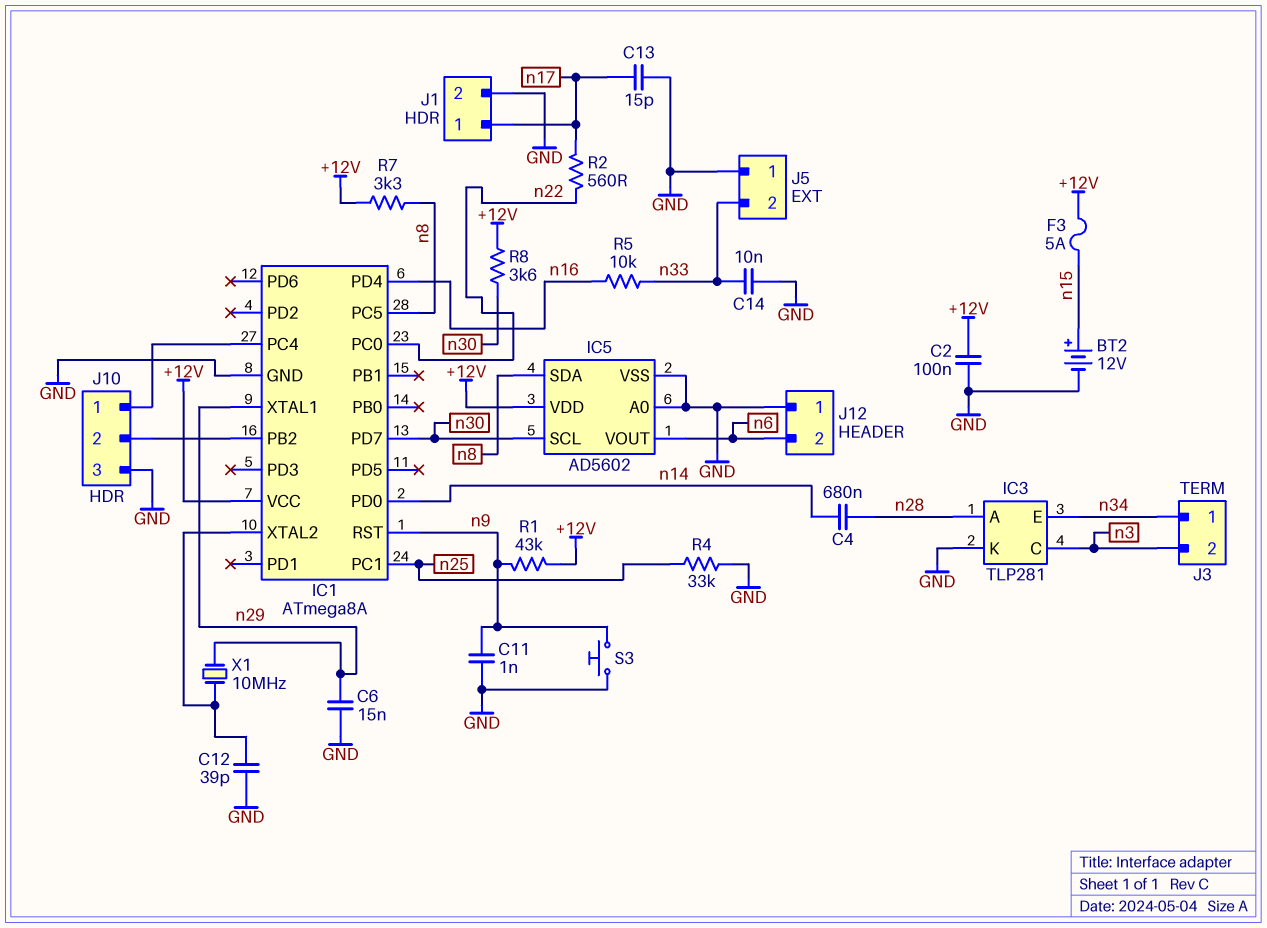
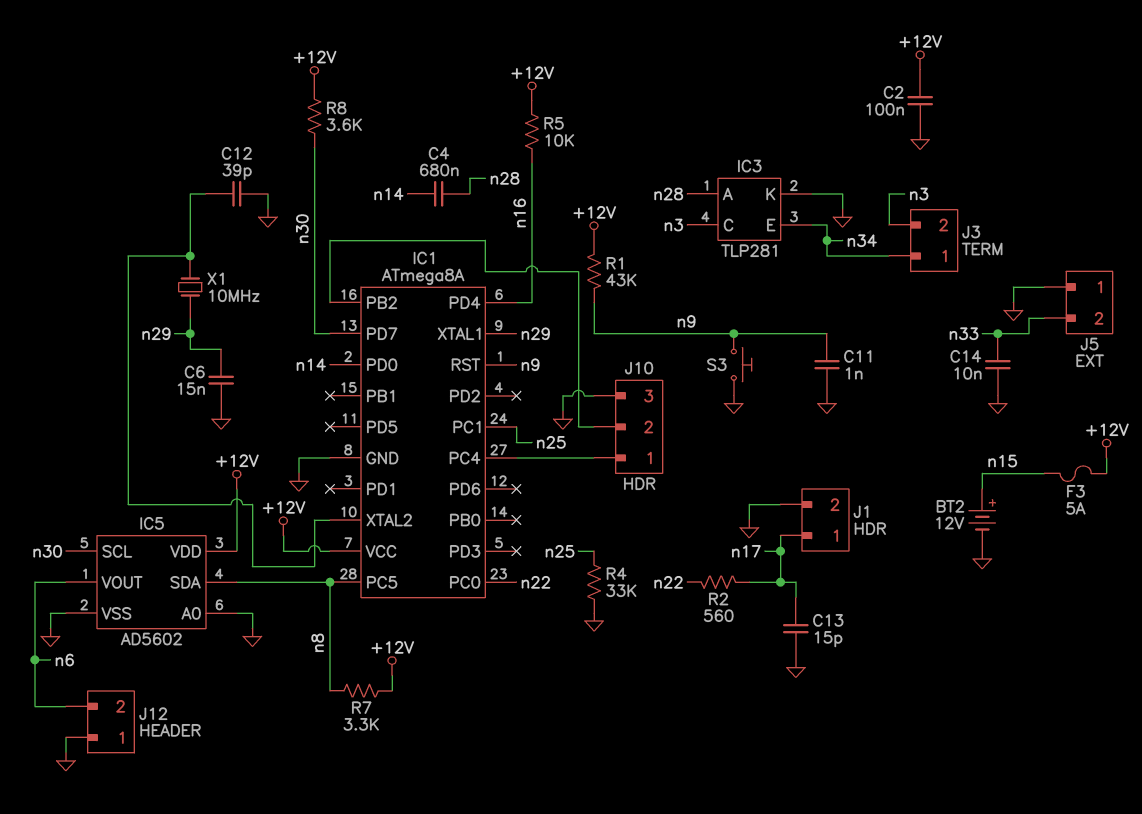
R5: 10k (n16, n33) -> 10k (+12V, n16)

